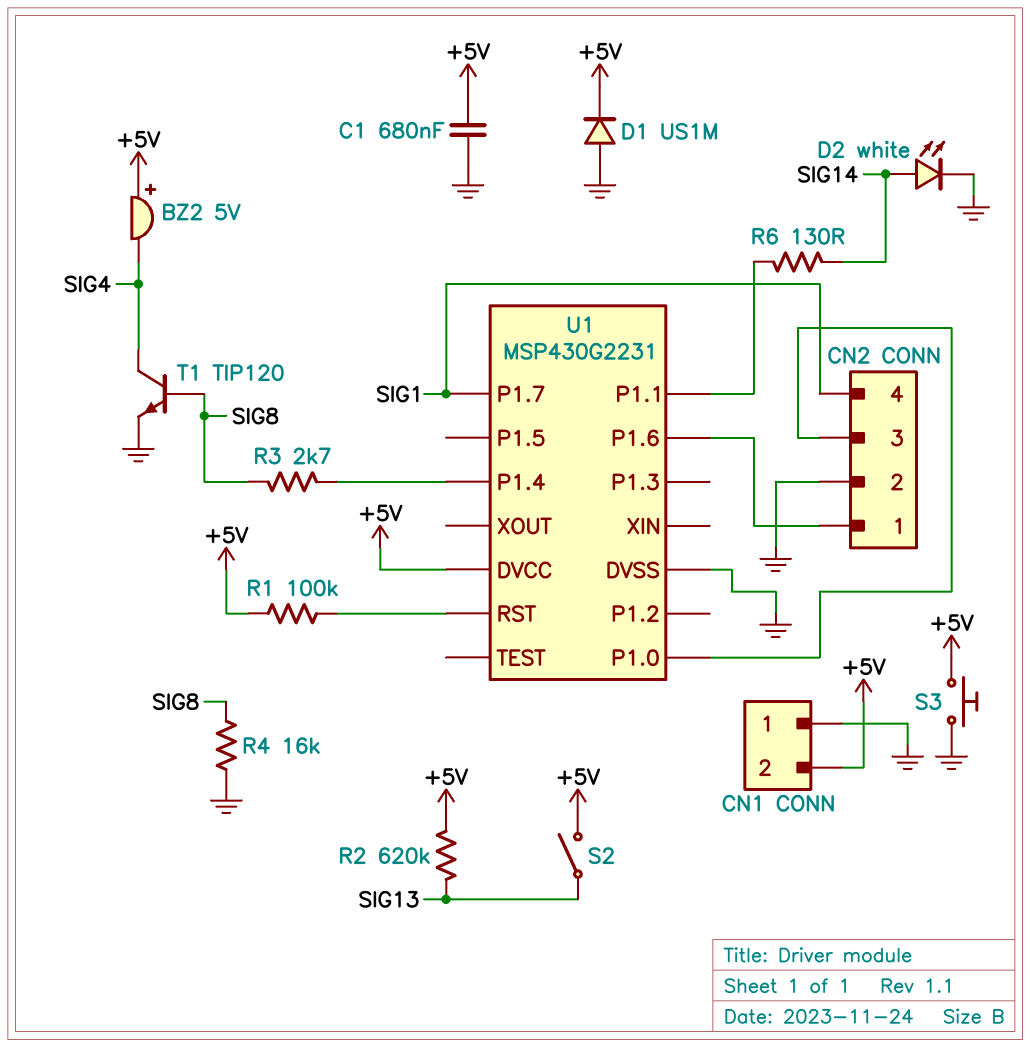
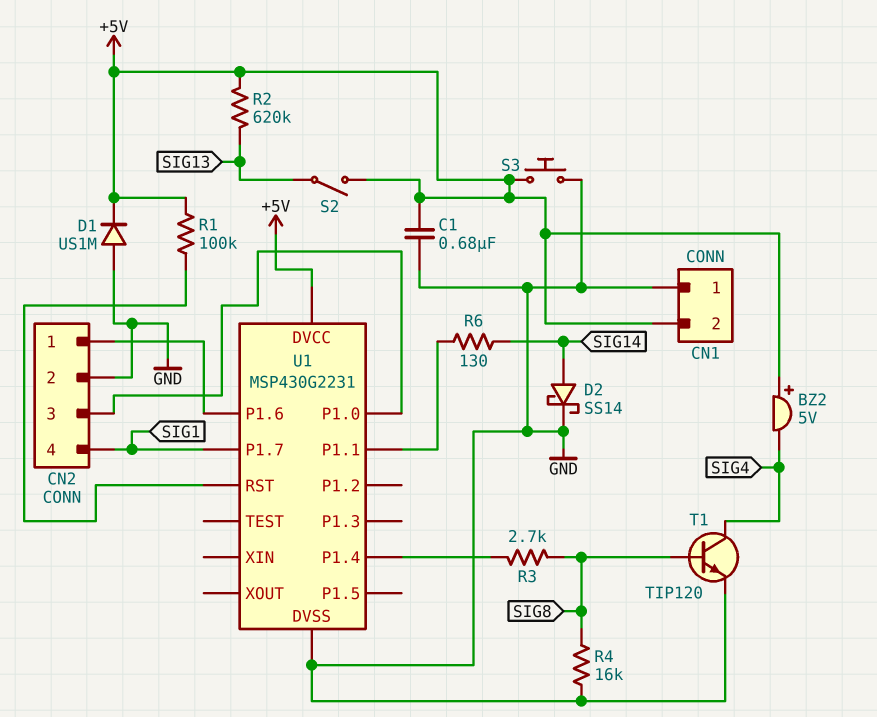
D2: LED white (A SIG14, K GND) -> schottky SS14 (A SIG14, K GND)

